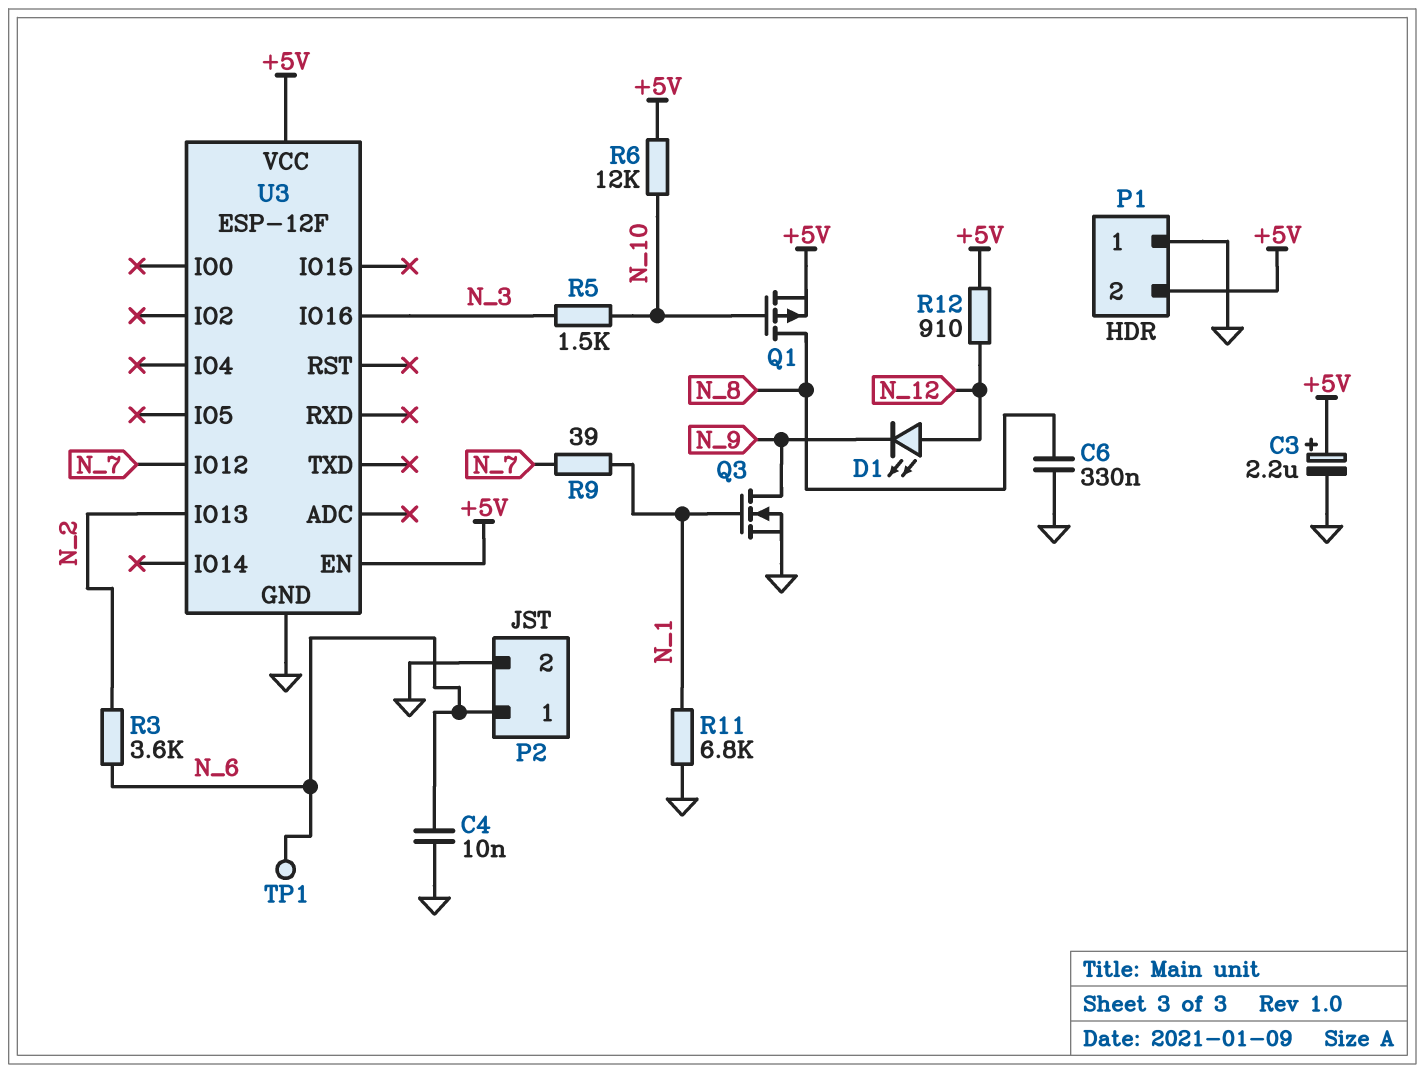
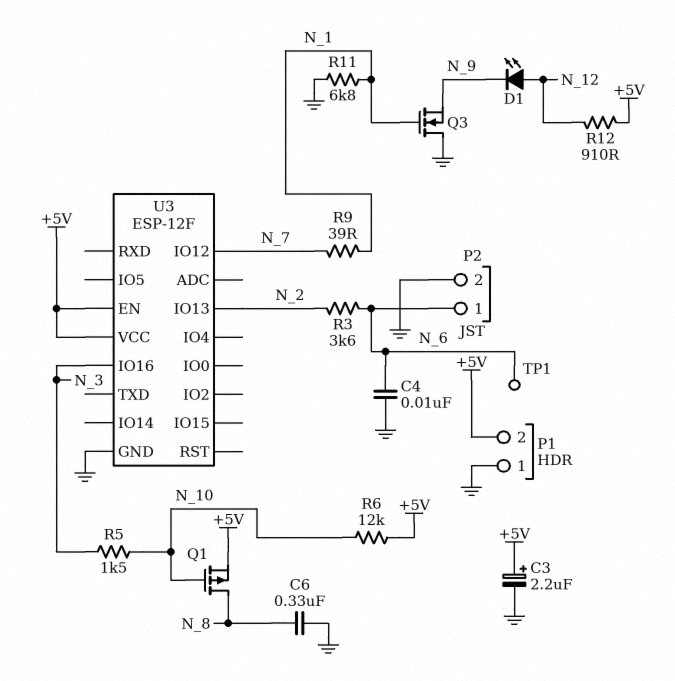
Q3: NMOS (G N_1, D N_9, S GND) -> NMOS (G N_1, D GND, S N_9)

